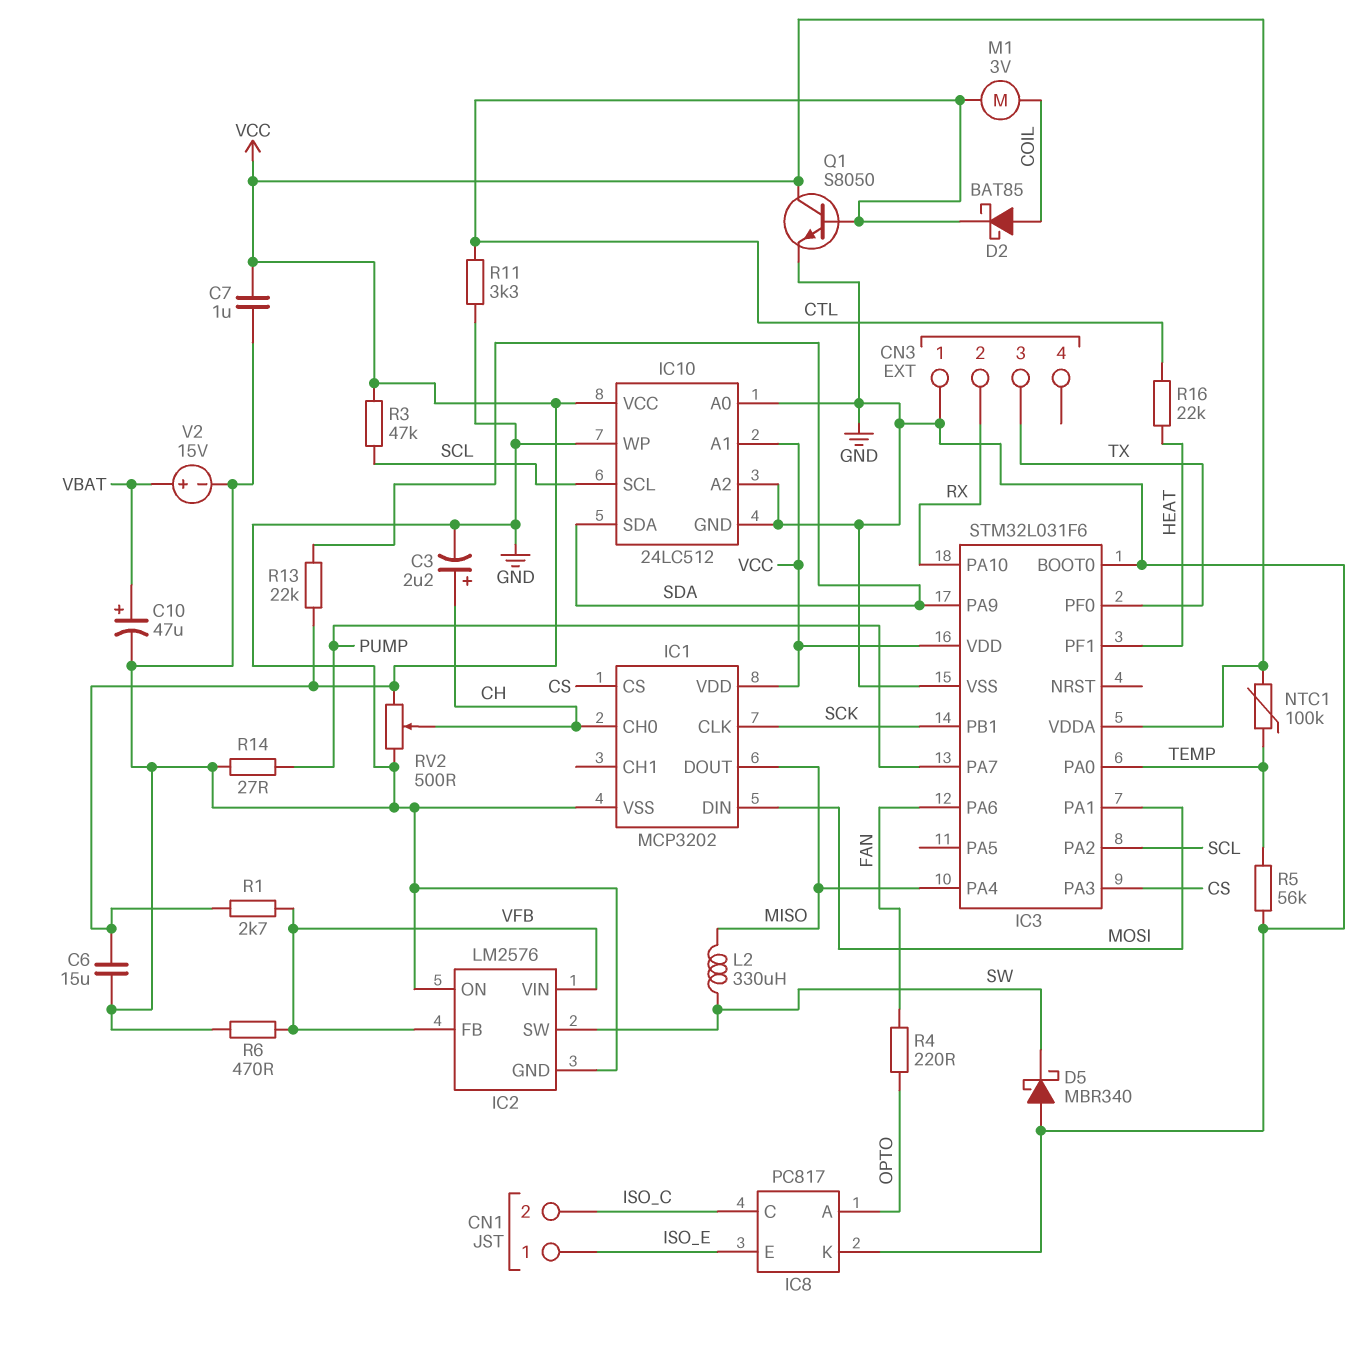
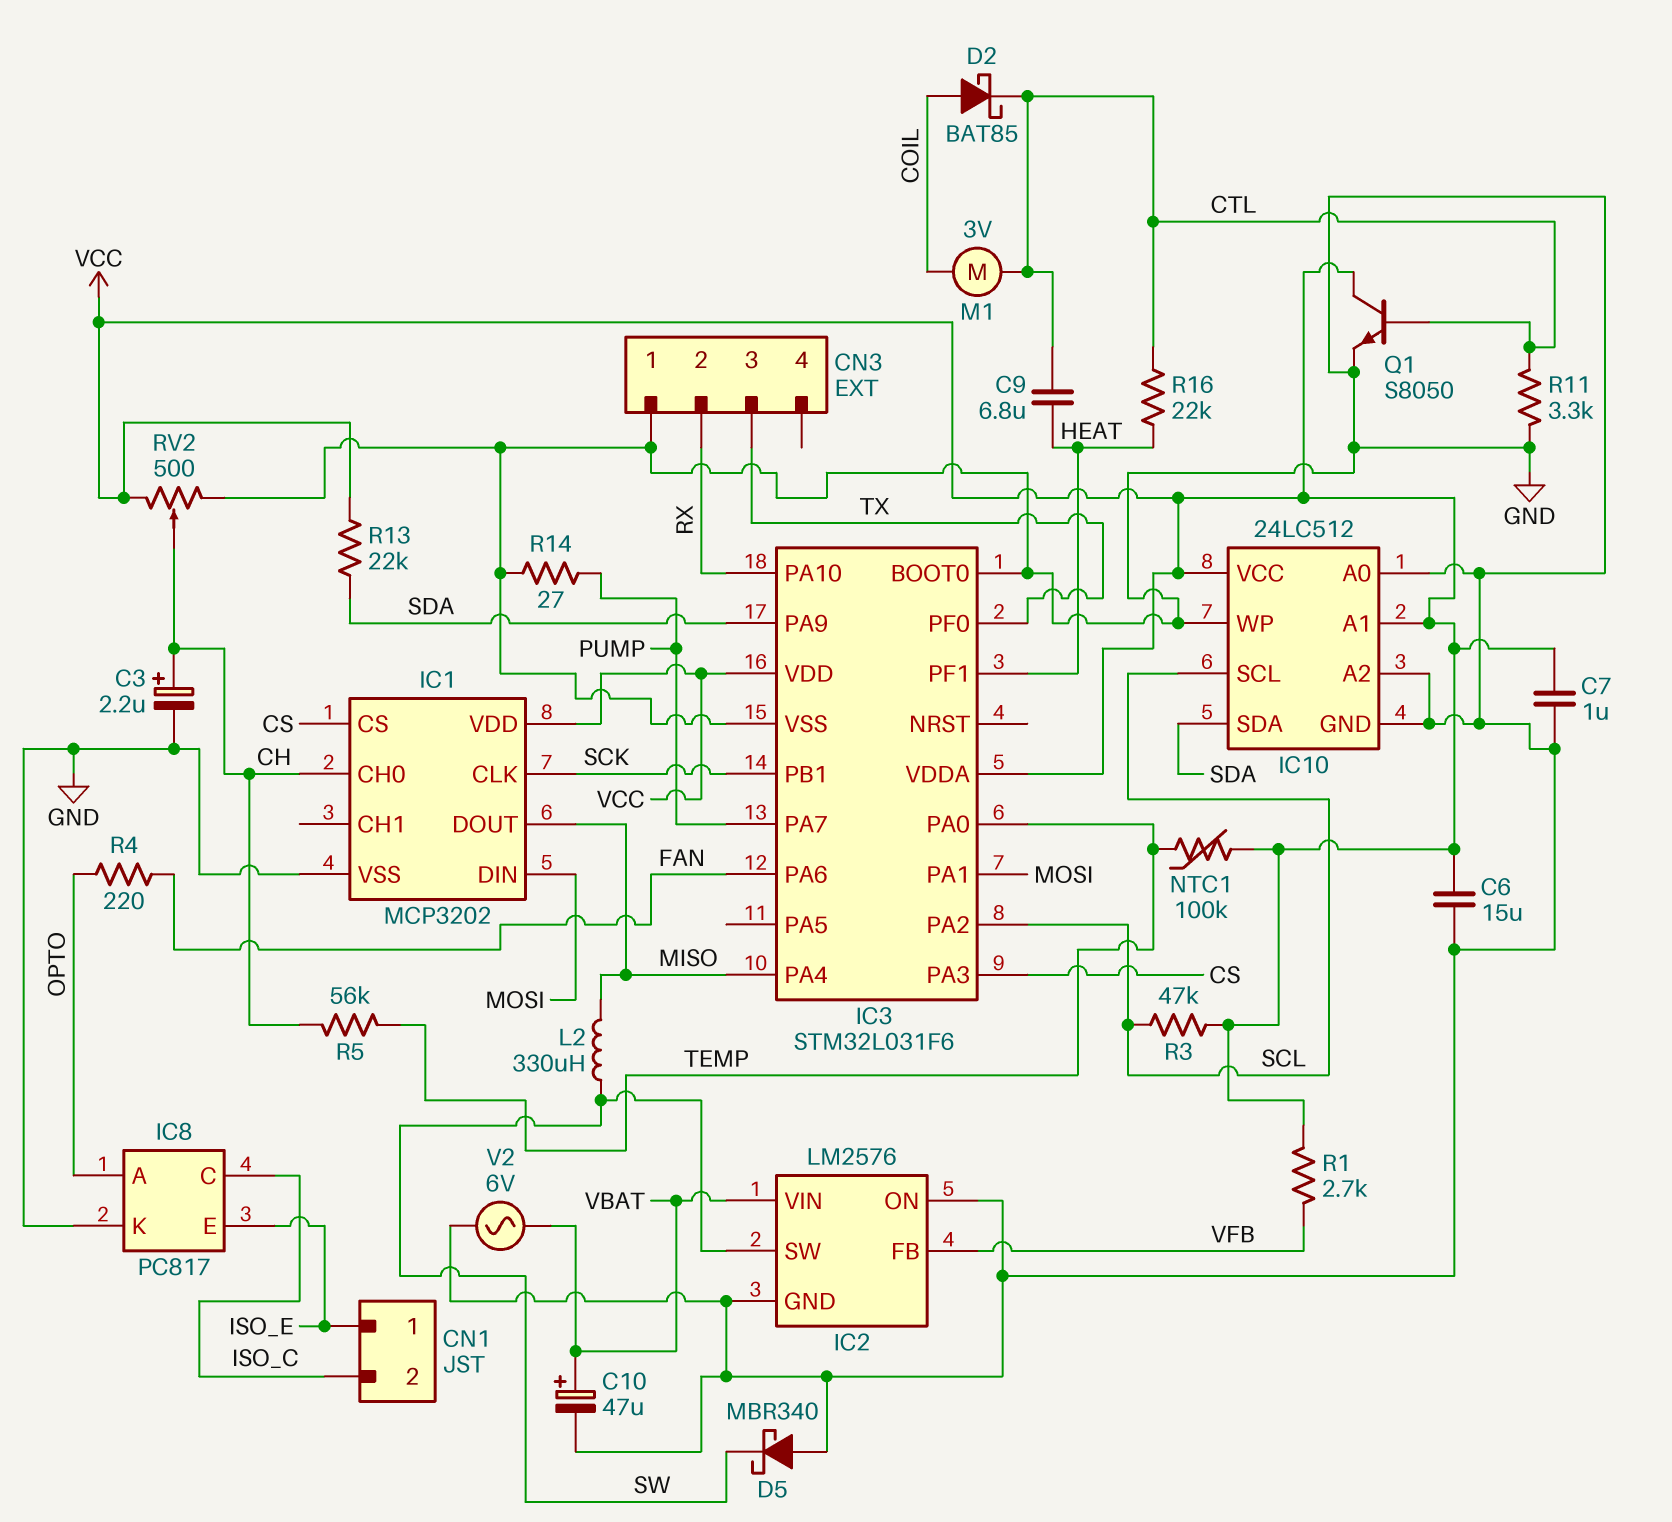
C9: none -> 6.8uF (CTL, HEAT)
IC2 pin VIN: VFB -> VBAT
R5: 56k (GND, TEMP) -> 56k (CH, TEMP)
R6: 470 (GND, VFB) -> none
V2: 15V (plus VBAT, minus GND) -> AC 6V (GND, VBAT)

